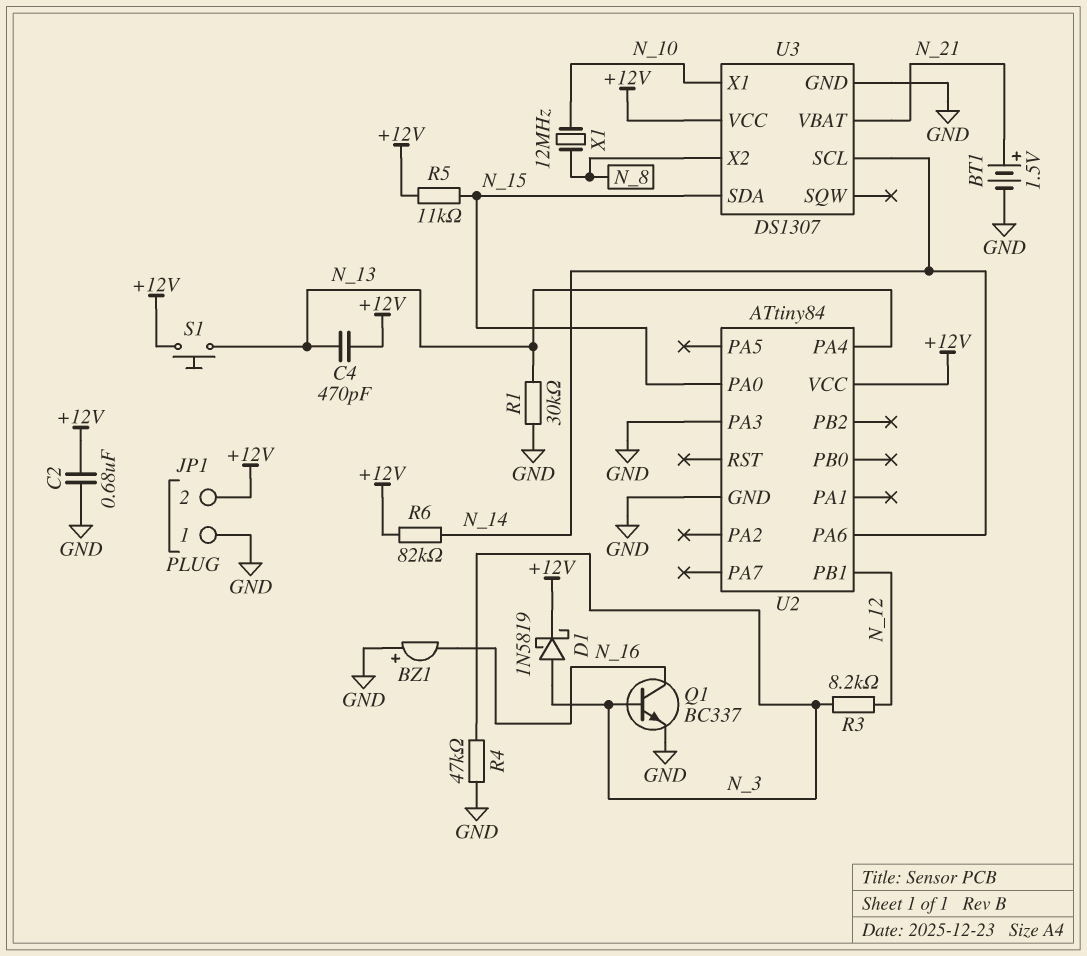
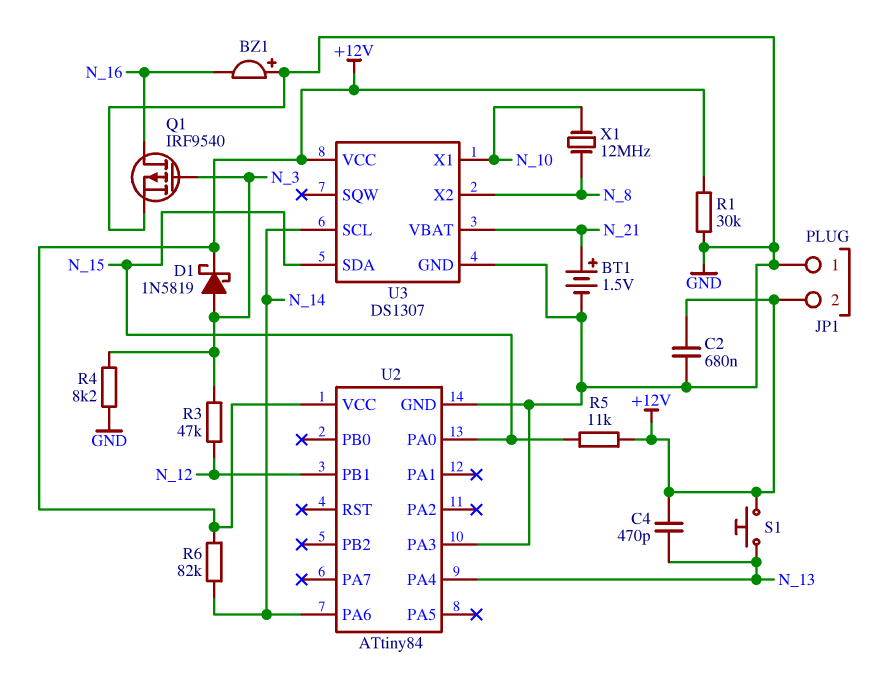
Q1: NPN BC337 (B N_3, C N_16, E GND) -> PMOS IRF9540 (G N_3, D N_16, S GND)
R1: 30k (GND, N_13) -> 30k (+12V, GND)
R3: 8.2k (N_3, N_12) -> 47k (N_3, N_12)
R4: 47k (GND, N_3) -> 8.2k (GND, N_3)

